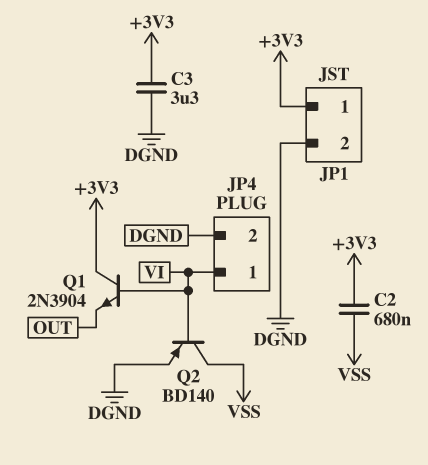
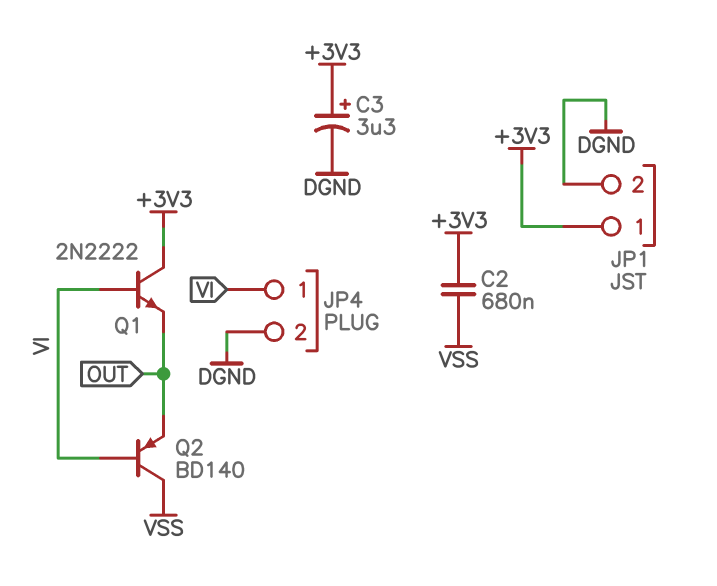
C3: 3.3uF (+3V3, DGND) -> 3.3uF (plus +3V3, minus DGND)
Q1: NPN 2N3904 (B VI, C +3V3, E OUT) -> NPN 2N2222 (B VI, C +3V3, E OUT)
Q2: PNP BD140 (B VI, C VSS, E DGND) -> PNP BD140 (B VI, C VSS, E OUT)

